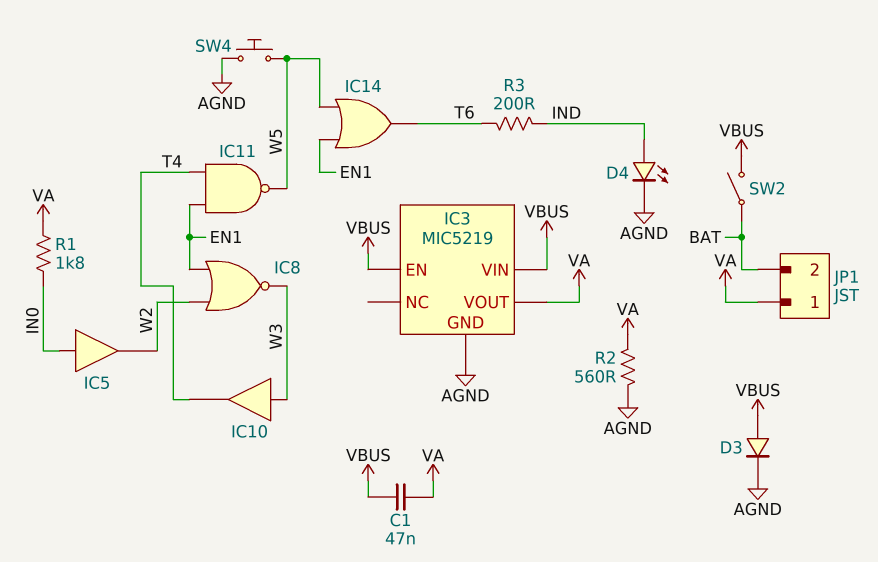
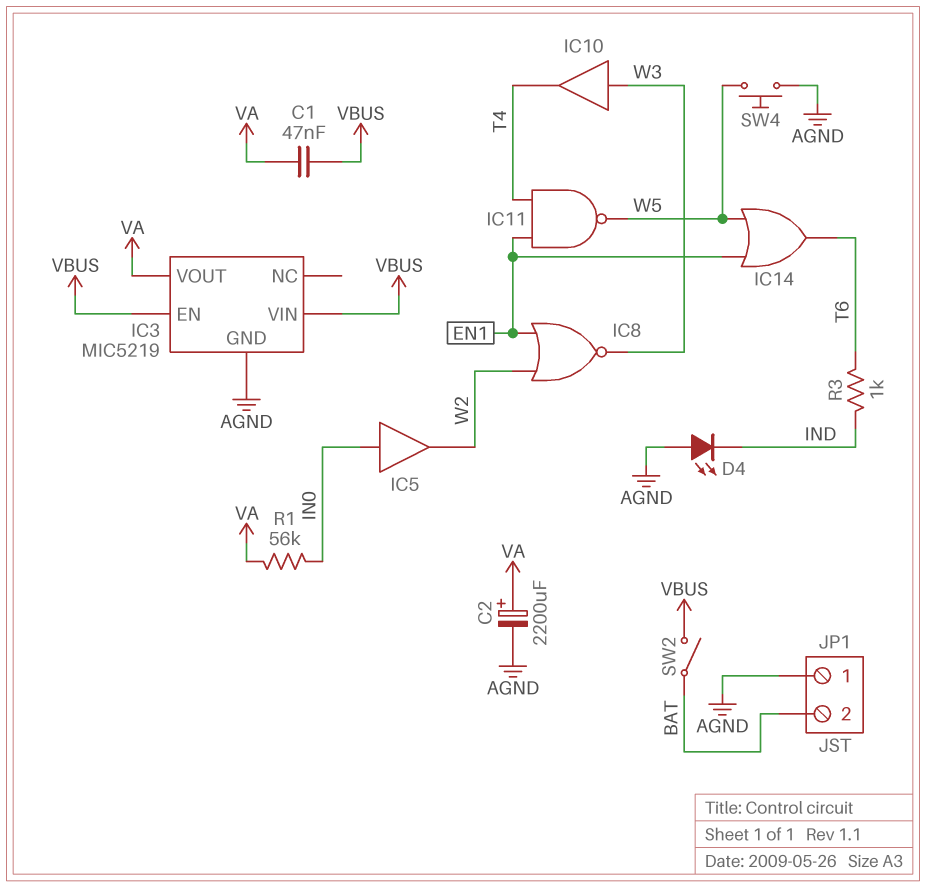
C2: none -> 2200uF (plus VA, minus AGND)
D3: diode (A VBUS, K AGND) -> none
D4: LED (A IND, K AGND) -> LED (A AGND, K IND)
JP1 pin 1: VA -> AGND
R1: 1.8k (IN0, VA) -> 56k (IN0, VA)
R2: 560 (AGND, VA) -> none
R3: 200 (IND, T6) -> 1k (IND, T6)

